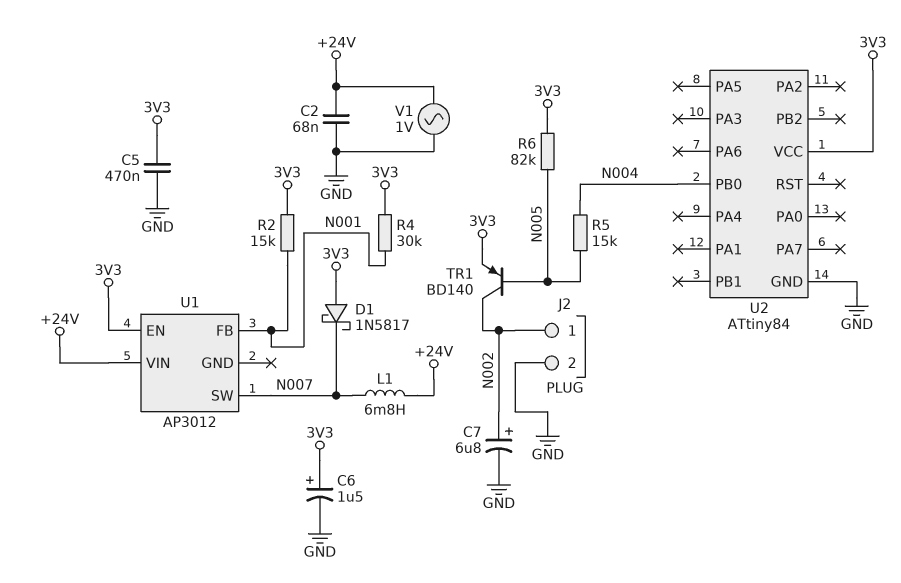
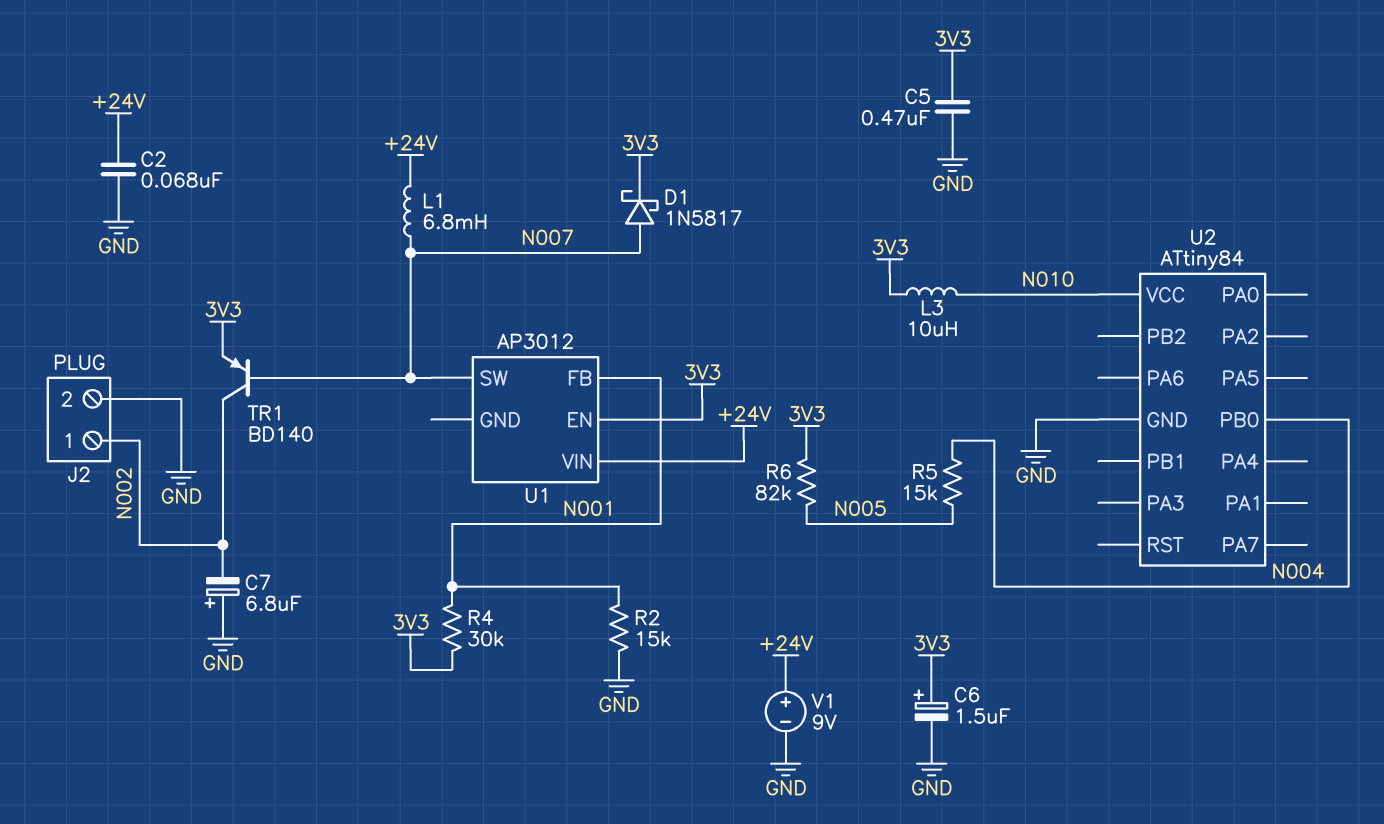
C7: 6.8uF (plus N002, minus GND) -> 6.8uF (plus GND, minus N002)
D1: schottky 1N5817 (A 3V3, K N007) -> schottky 1N5817 (A N007, K 3V3)
L3: none -> 10uH (3V3, N010)
R2: 15k (3V3, N001) -> 15k (GND, N001)
TR1: PNP BD140 (B N005, C N002, E 3V3) -> PNP BD140 (B N007, C N002, E 3V3)
U2 pin VCC: 3V3 -> N010
V1: AC 1V (+24V, GND) -> 9V (plus +24V, minus GND)

